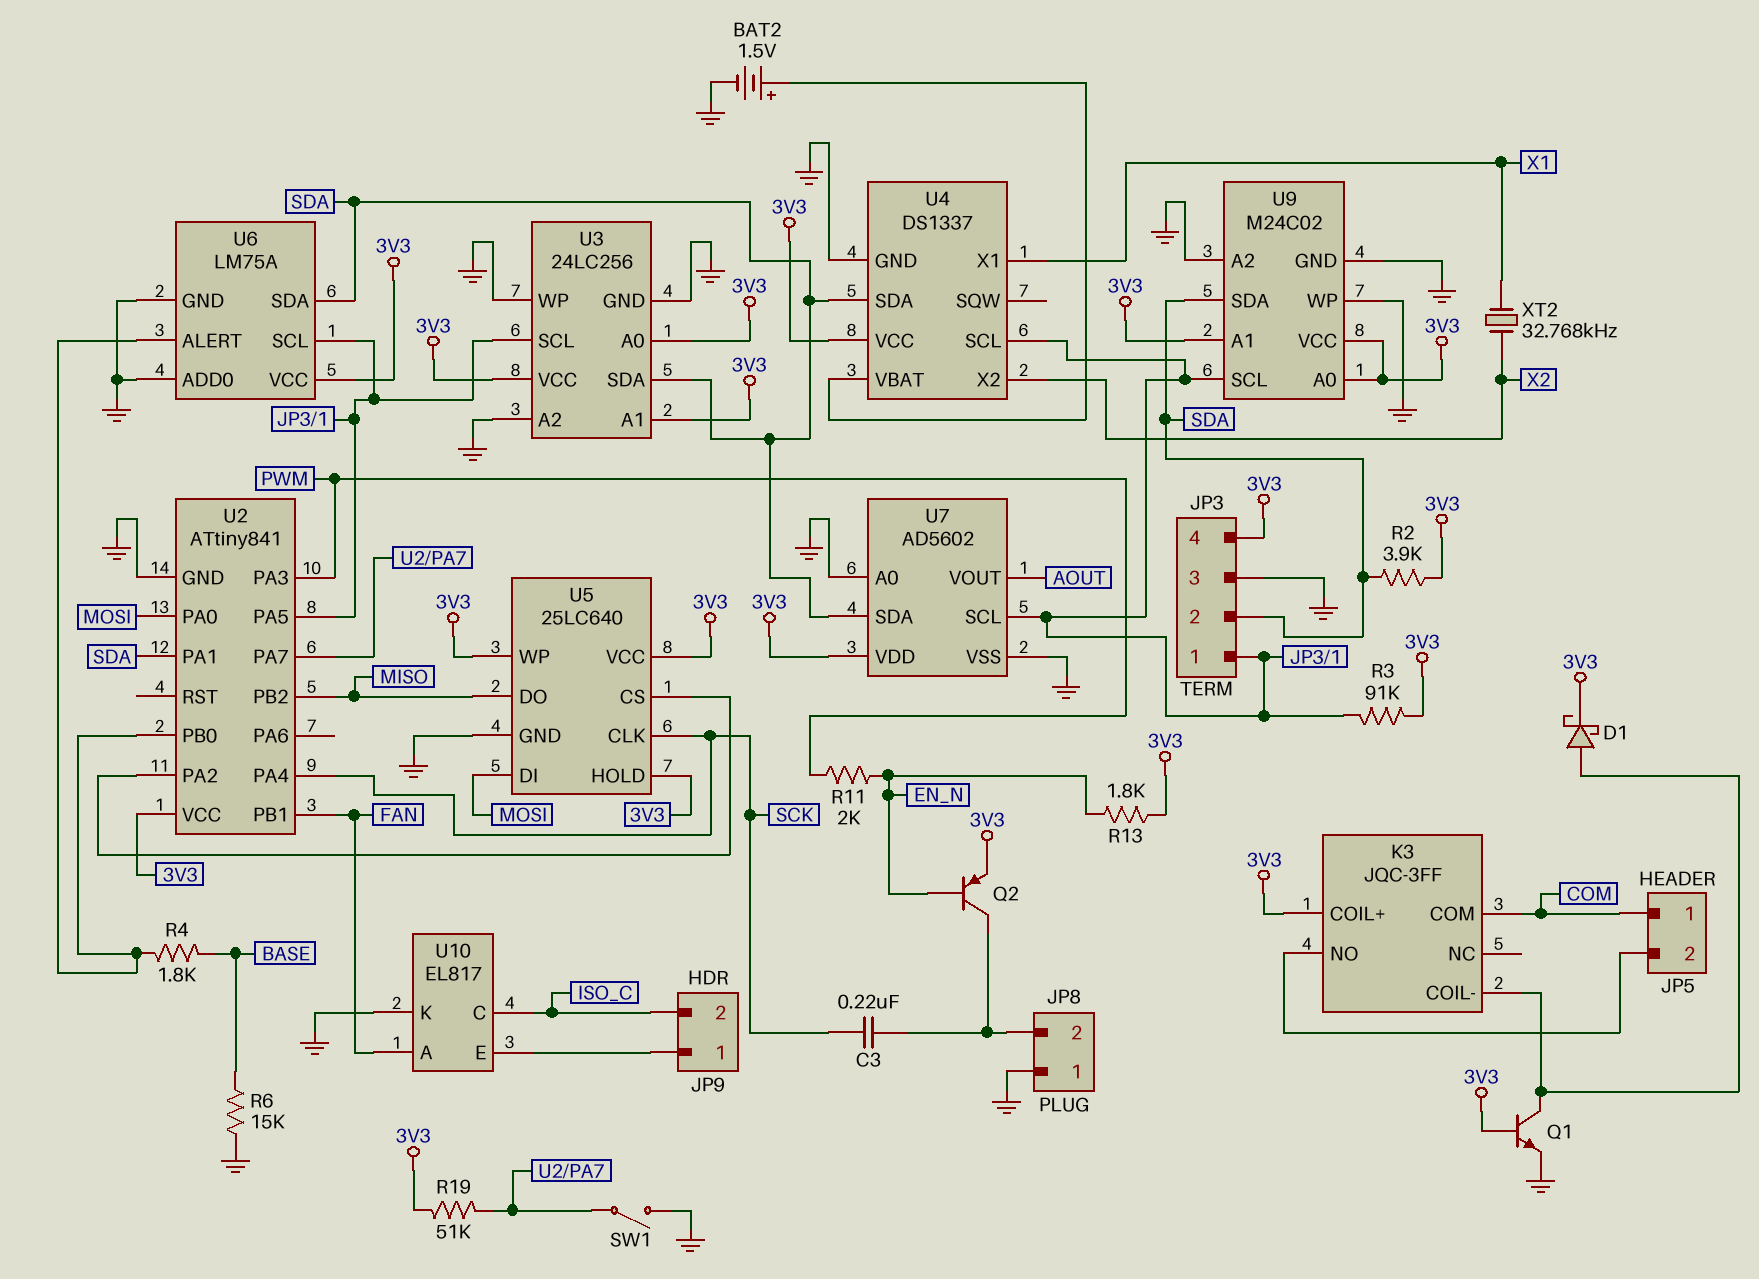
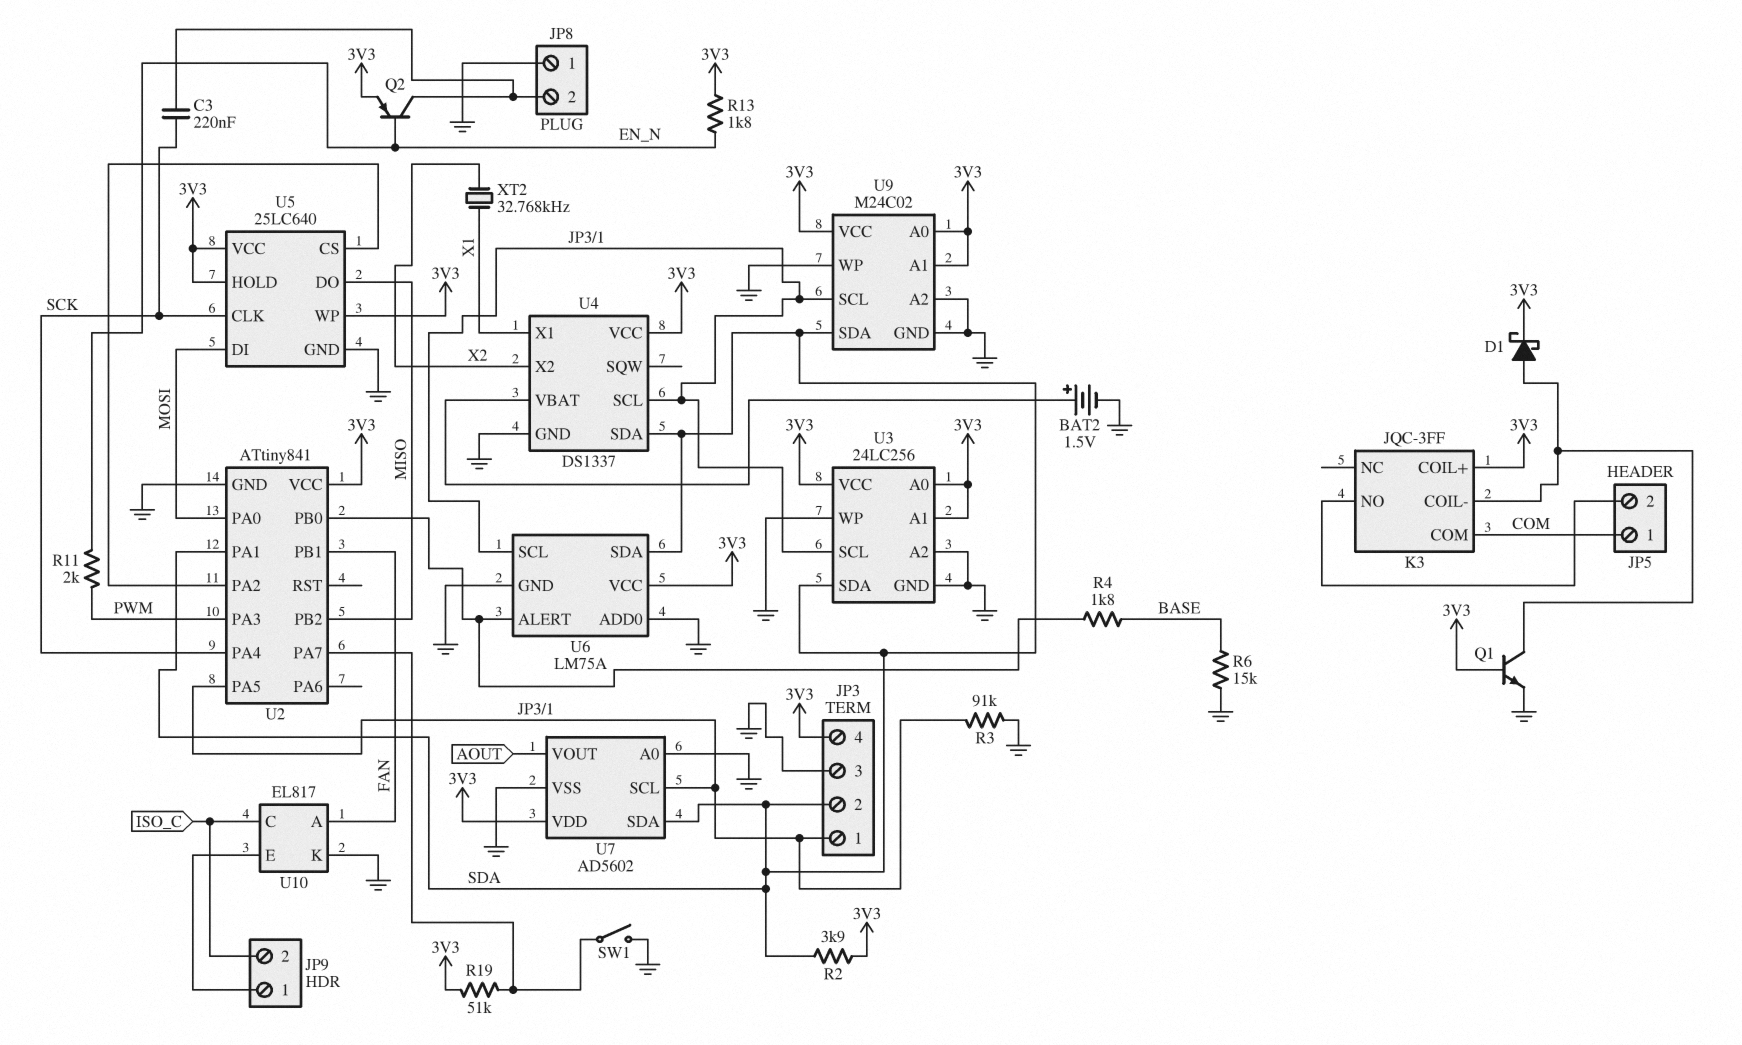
R3: 91k (3V3, JP3/1) -> 91k (GND, JP3/1)

